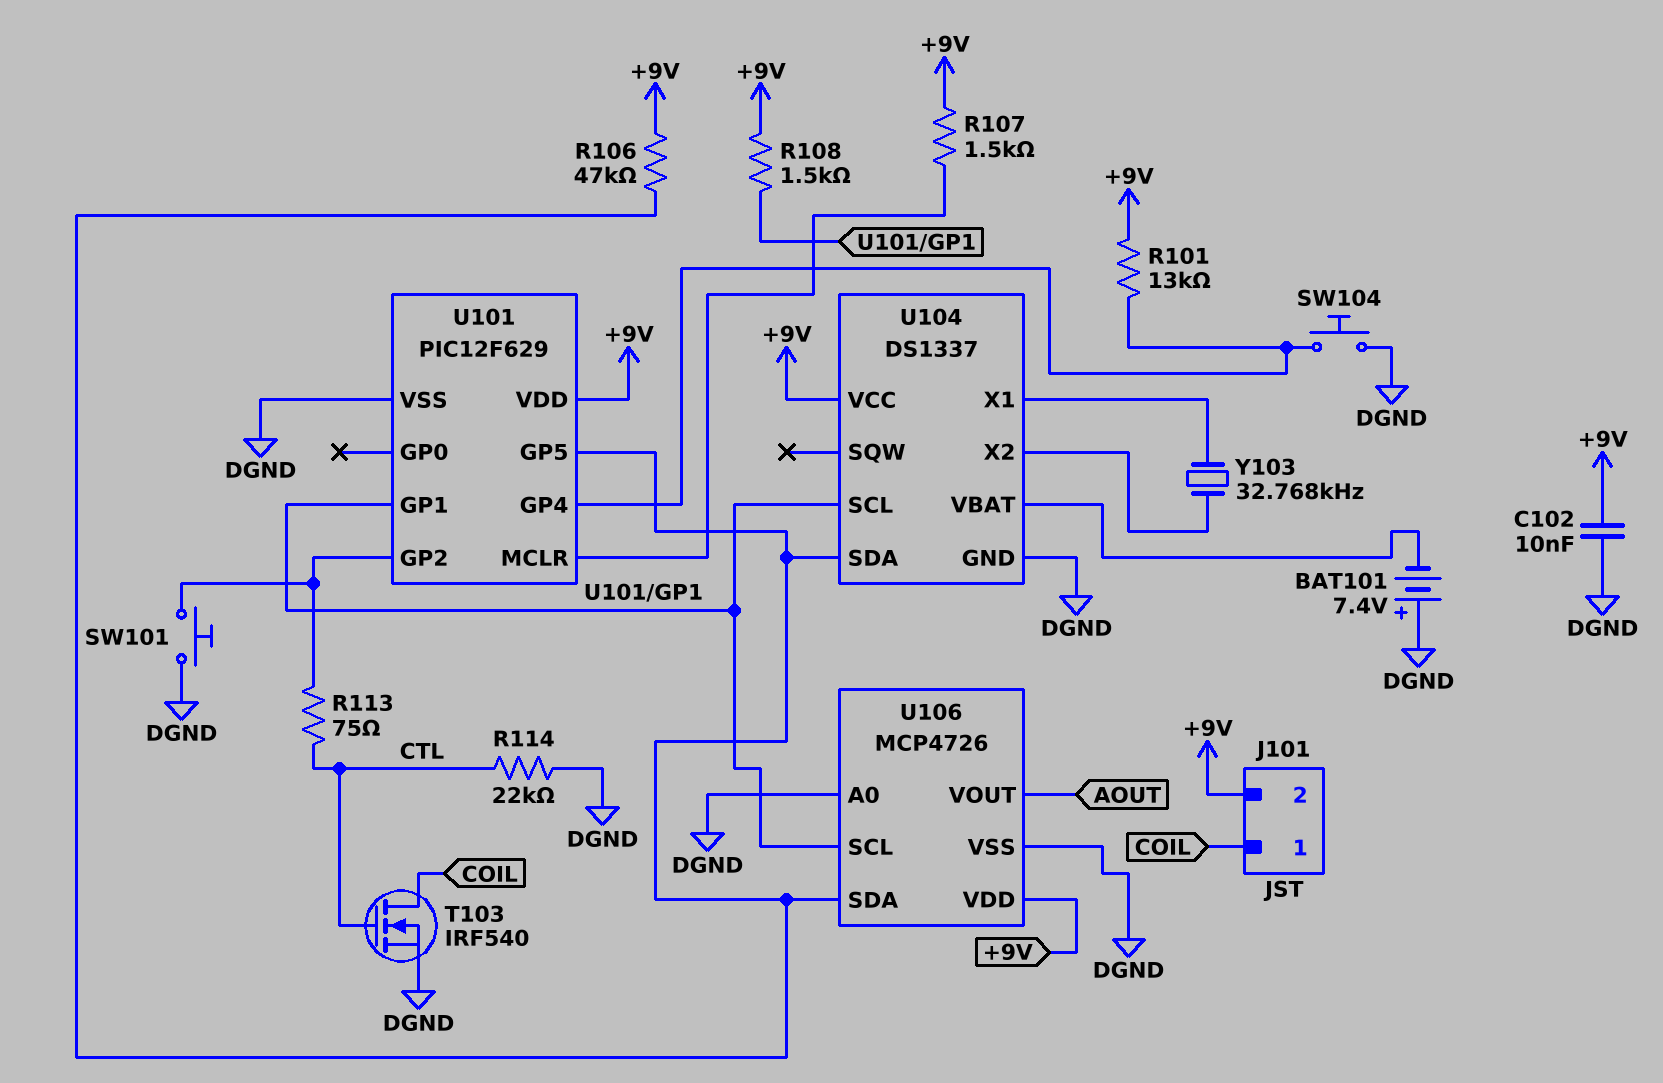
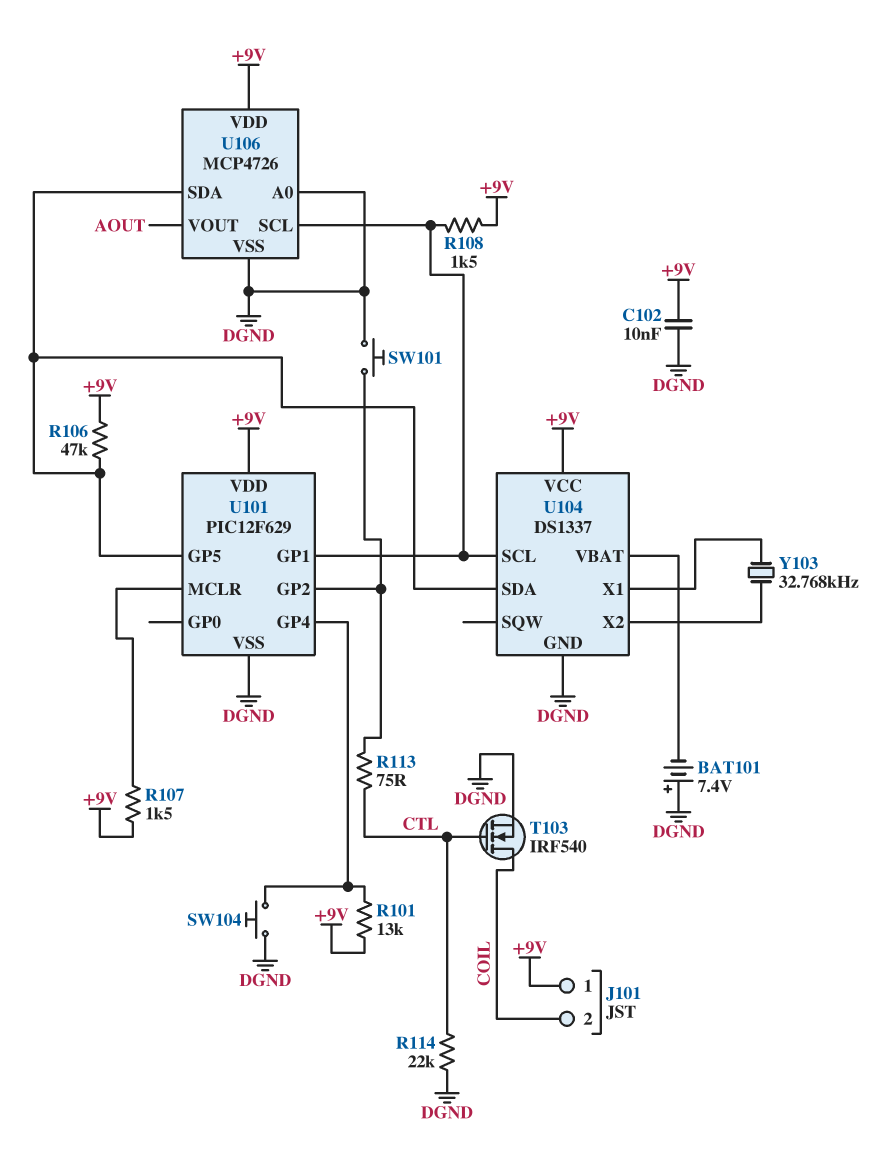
J101 pin 1: COIL -> +9V
J101 pin 2: +9V -> COIL

